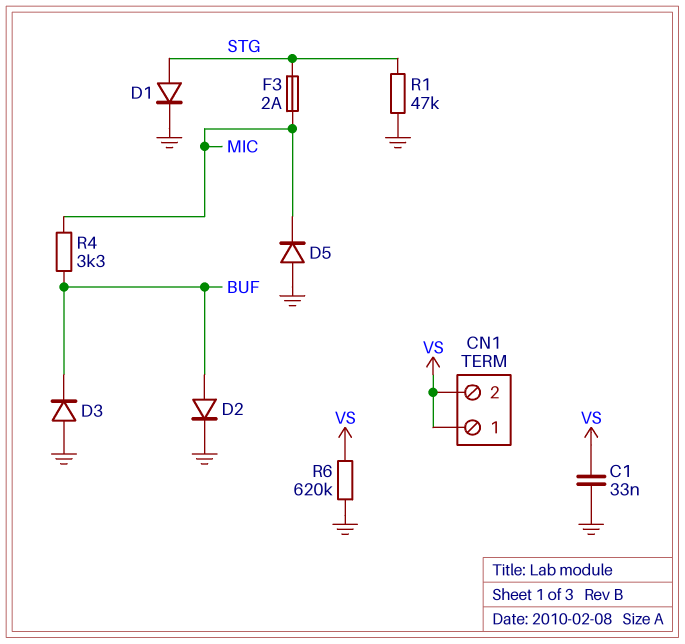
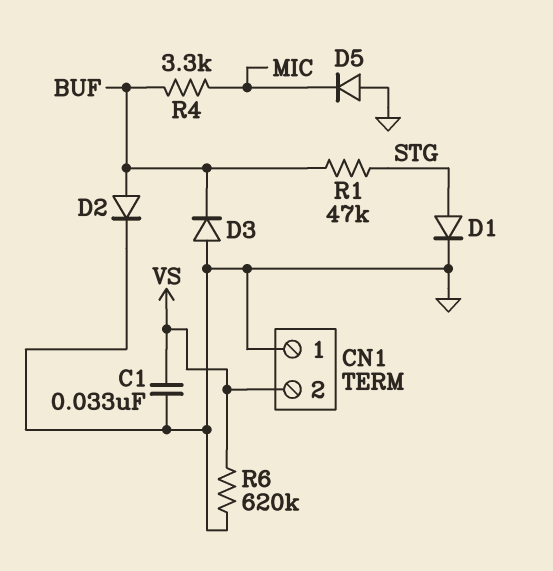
CN1 pin 1: VS -> GND
F3: 2A (MIC, STG) -> none
R1: 47k (GND, STG) -> 47k (BUF, STG)

